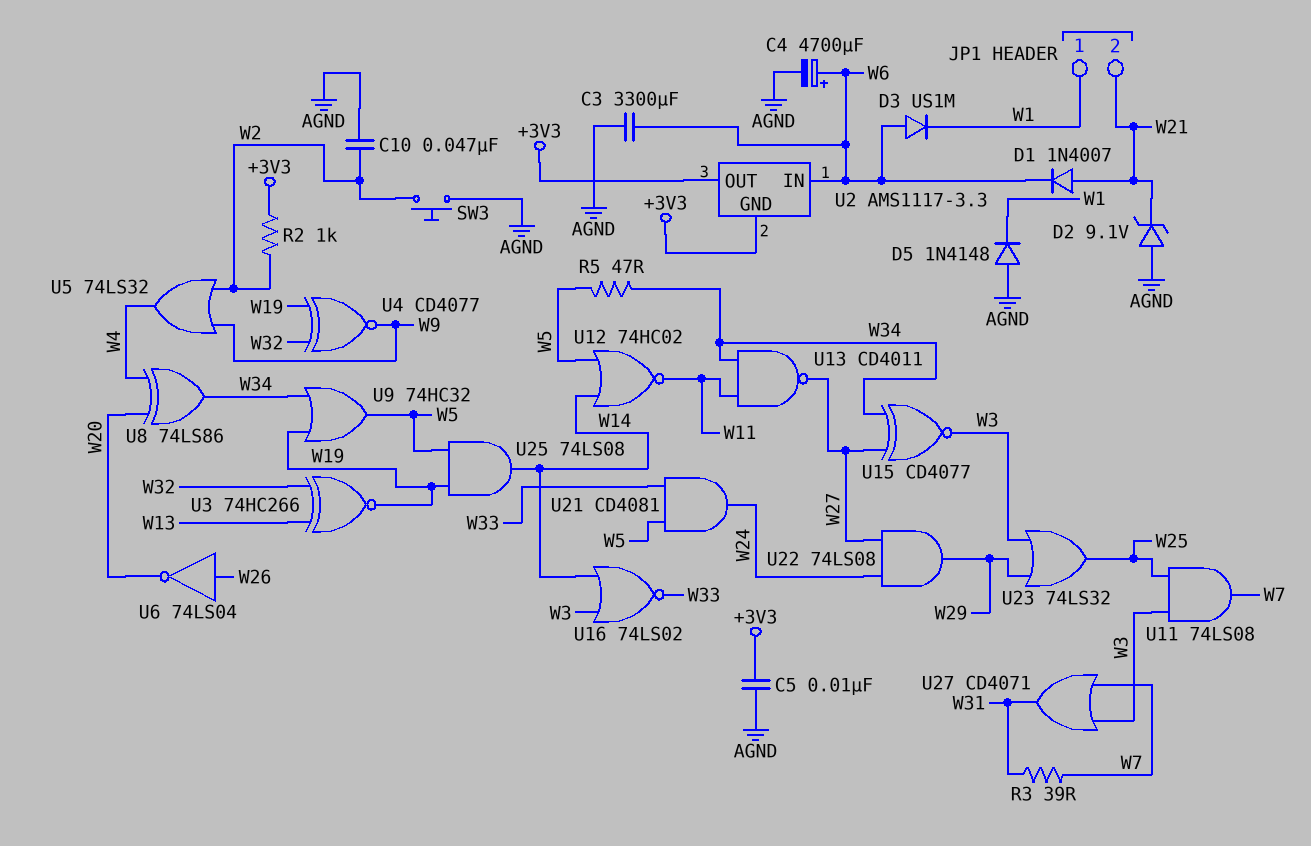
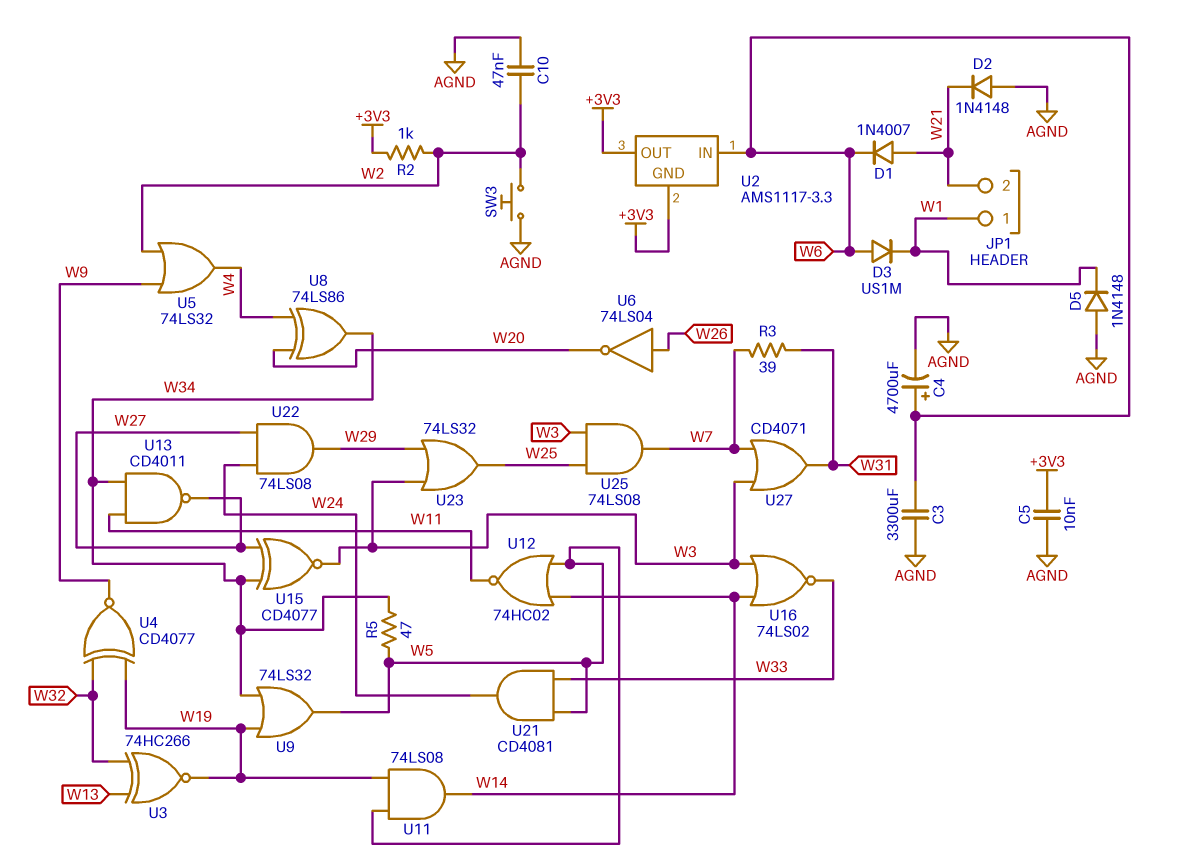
D2: zener 9.1V (A AGND, K W21) -> diode 1N4148 (A AGND, K W21)
U9: OR 74HC32 (in W19, in W34, out W5) -> OR 74LS32 (in W19, in W34, out W5)
U11: AND 74LS08 (in W3, in W25, out W7) -> AND 74LS08 (in W5, in W19, out W14)
U25: AND 74LS08 (in W5, in W19, out W14) -> AND 74LS08 (in W3, in W25, out W7)

